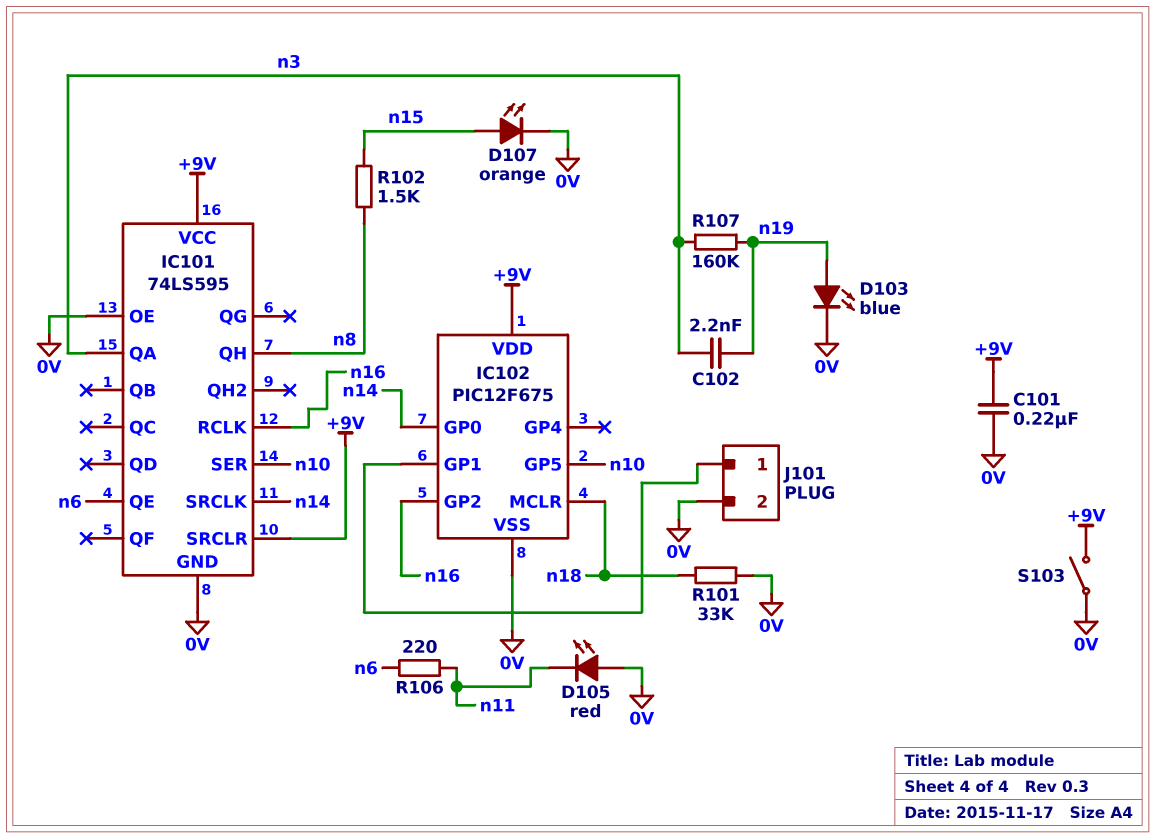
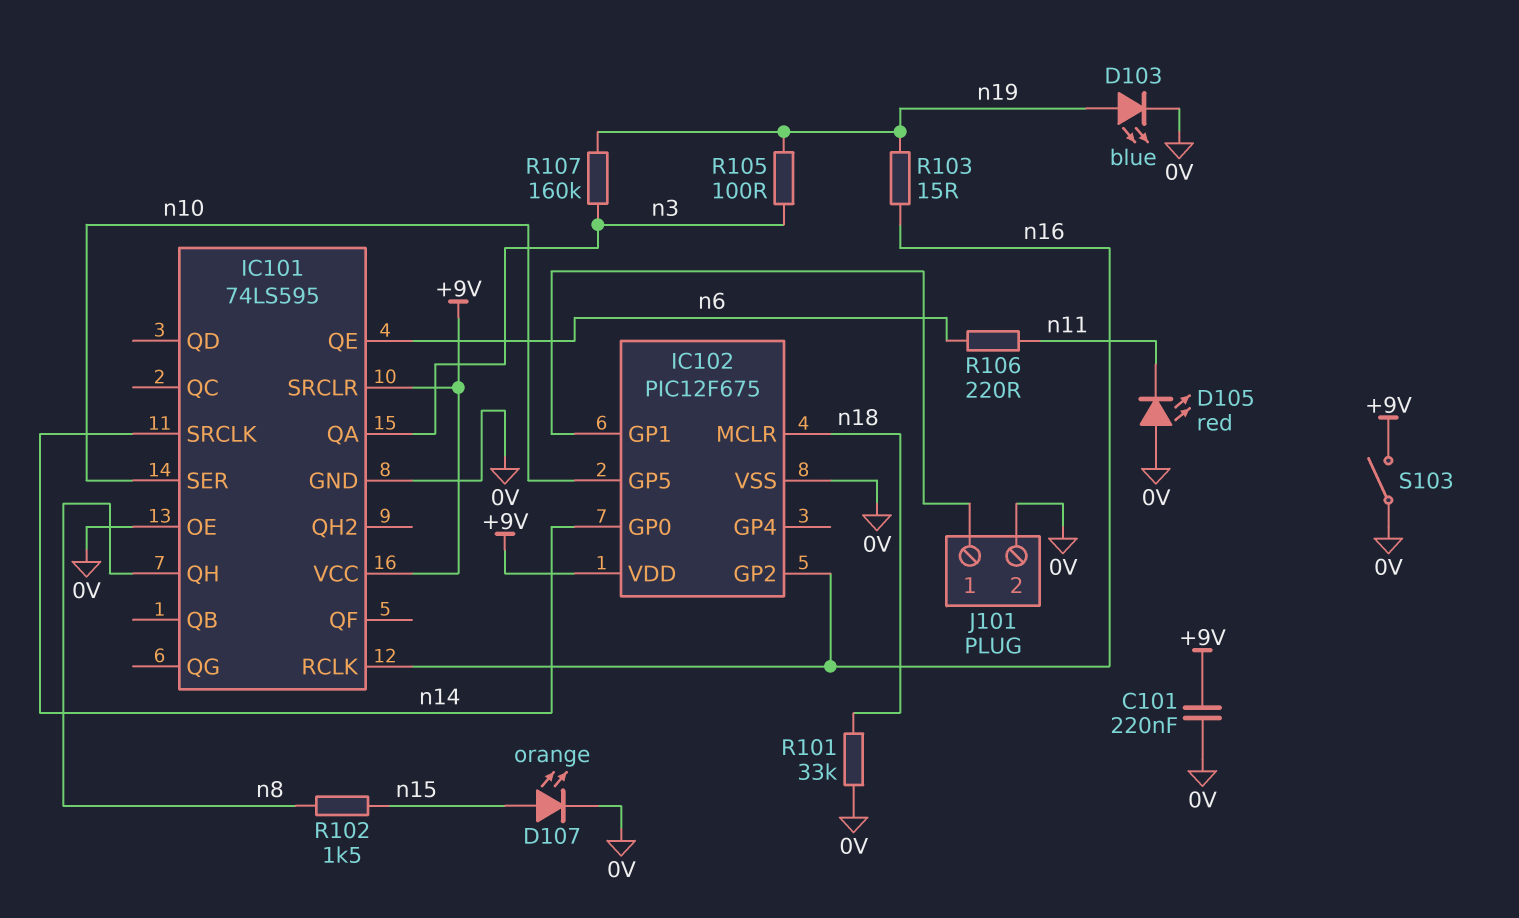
C102: 2.2nF (n3, n19) -> none
R103: none -> 15 (n16, n19)
R105: none -> 100 (n3, n19)

